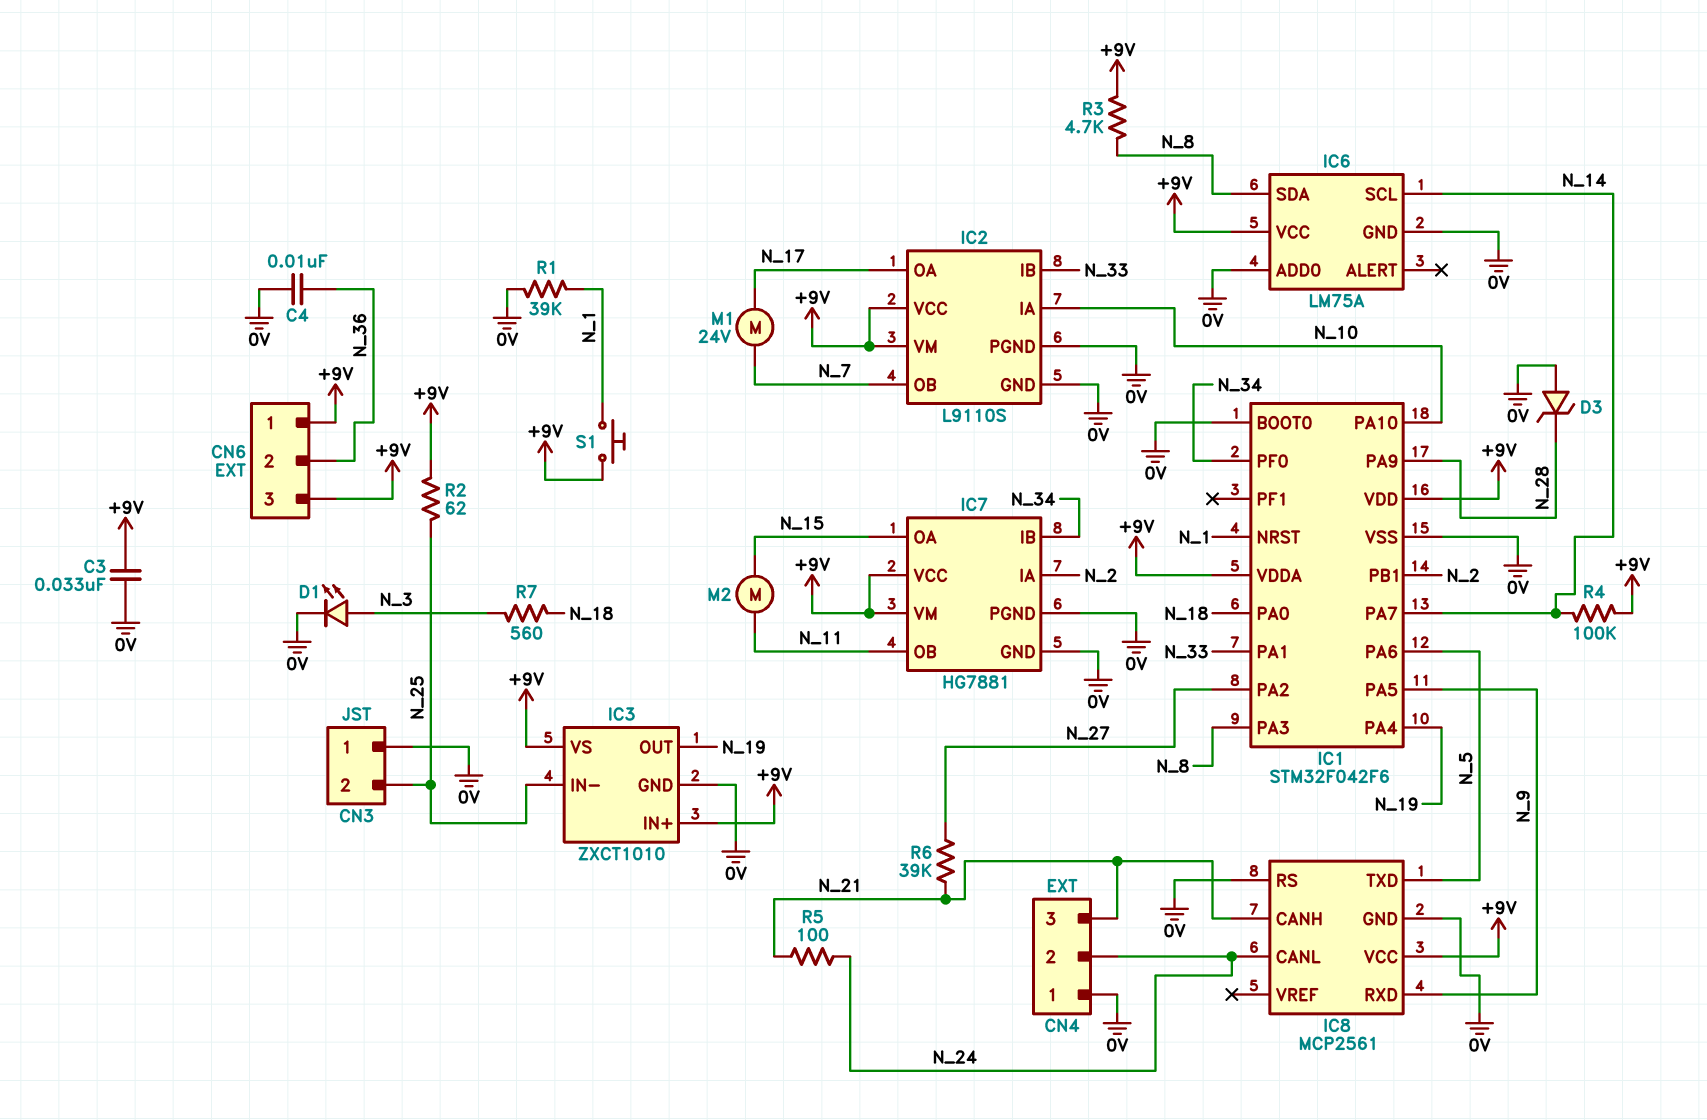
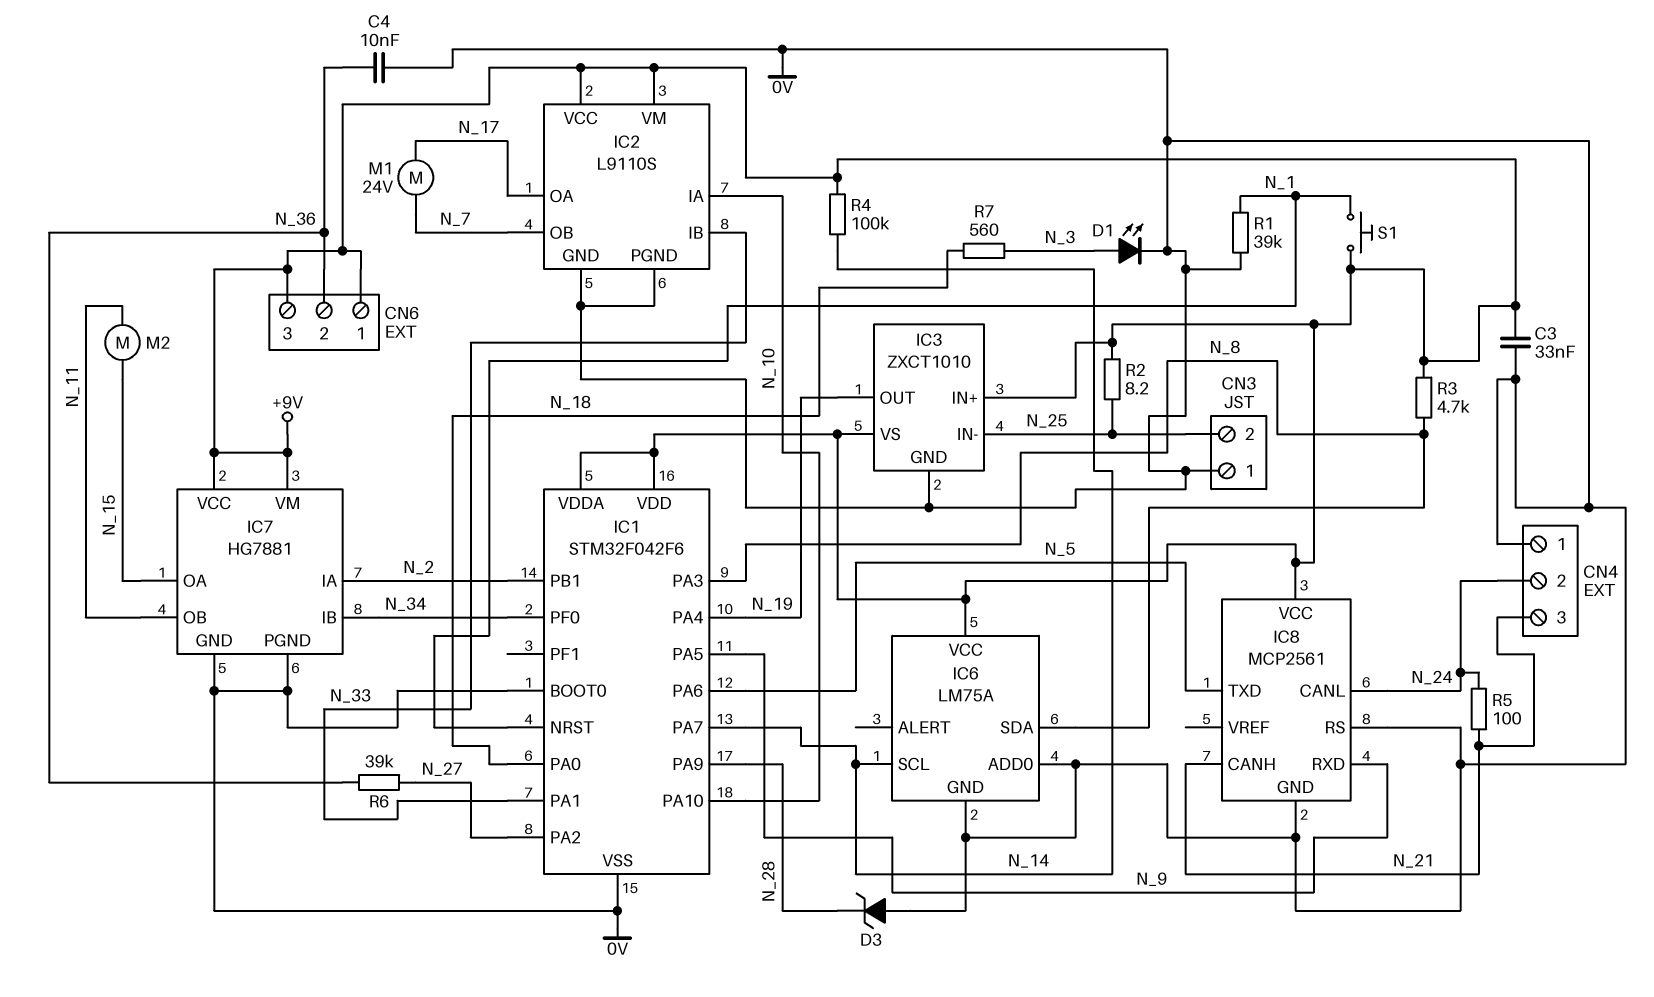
R2: 62 (+9V, N_25) -> 8.2 (+9V, N_25)
R6: 39k (N_21, N_27) -> 39k (N_27, N_36)

